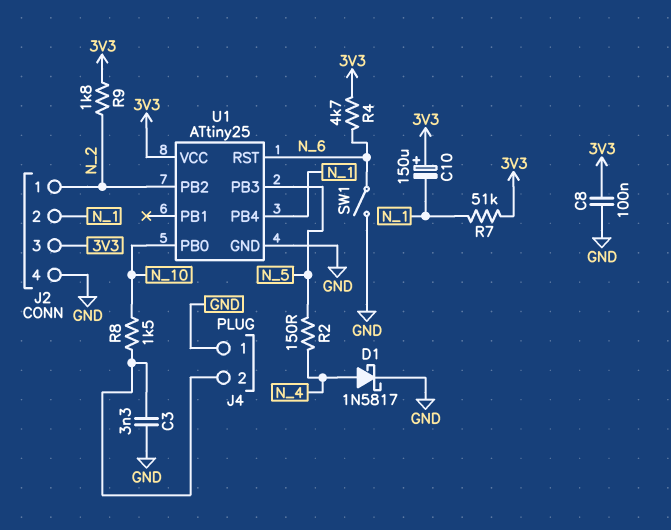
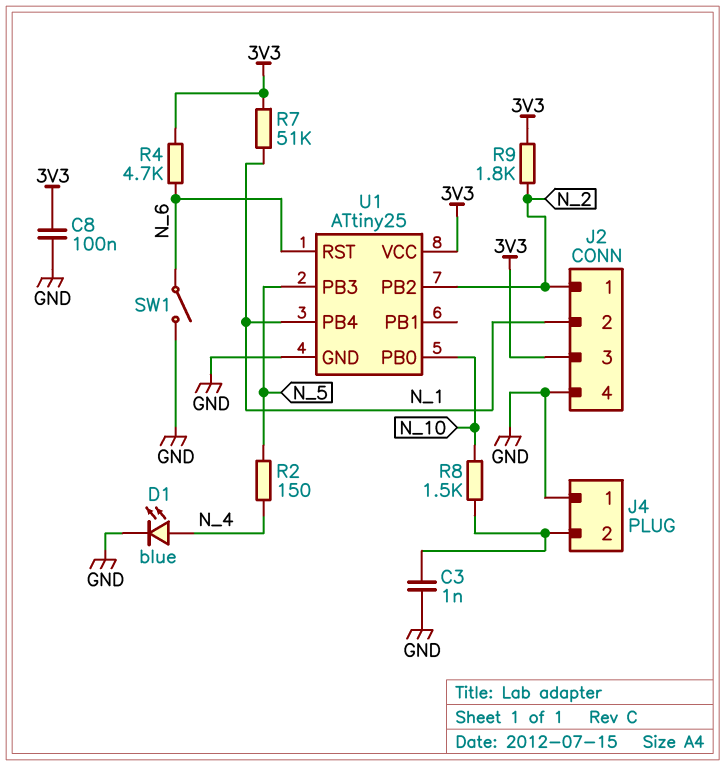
C3: 3.3nF (GND, J4/2) -> 1nF (GND, J4/2)
C10: 150uF (plus 3V3, minus N_1) -> none
D1: schottky 1N5817 (A N_4, K GND) -> LED blue (A N_4, K GND)

